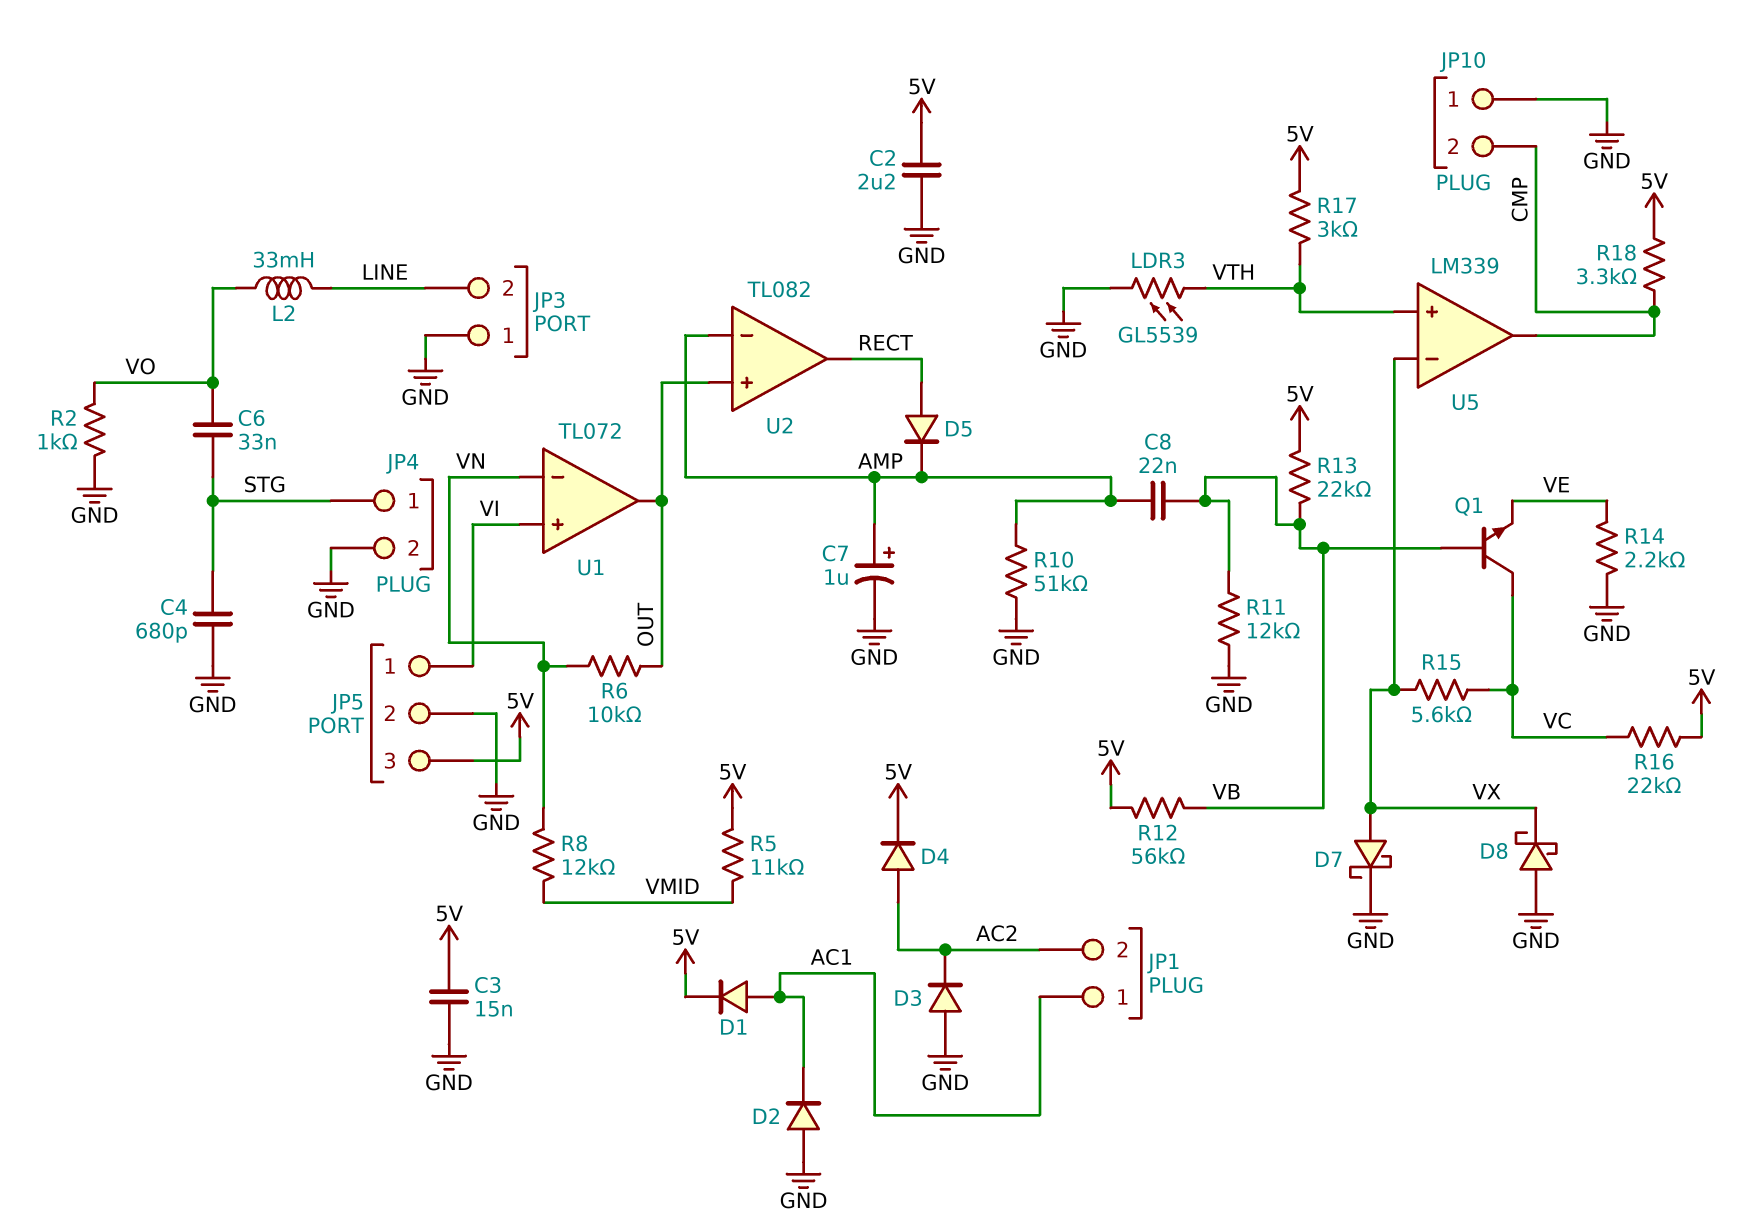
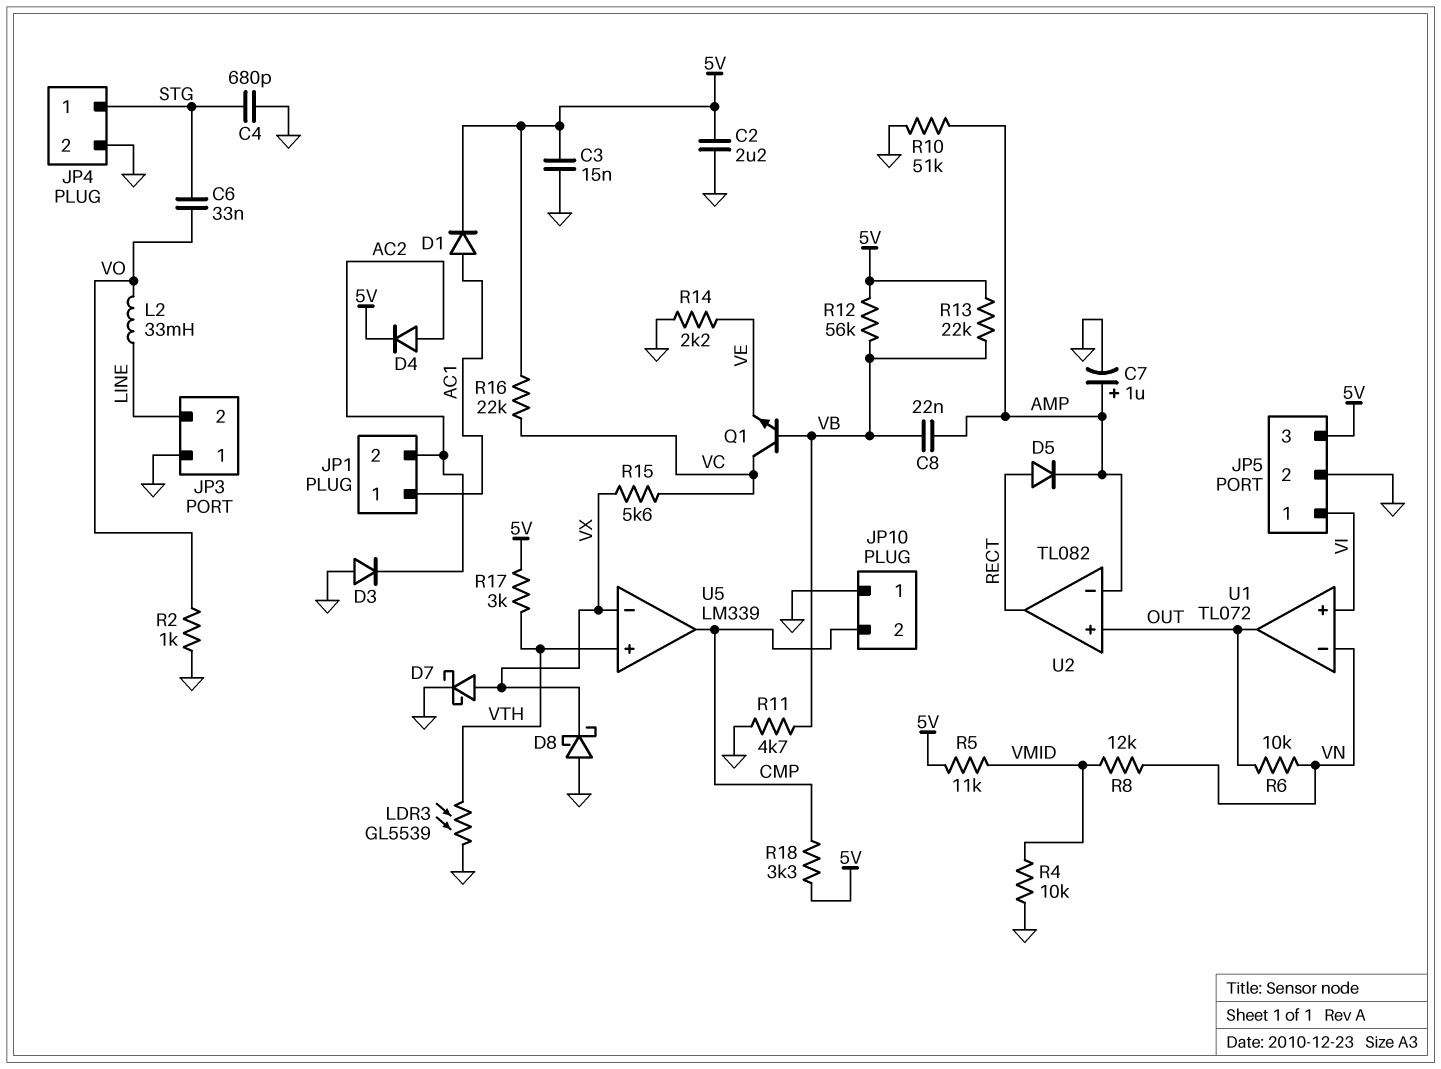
D2: diode (A GND, K AC1) -> none
R4: none -> 10k (GND, VMID)
R11: 12k (GND, VB) -> 4.7k (GND, VB)

